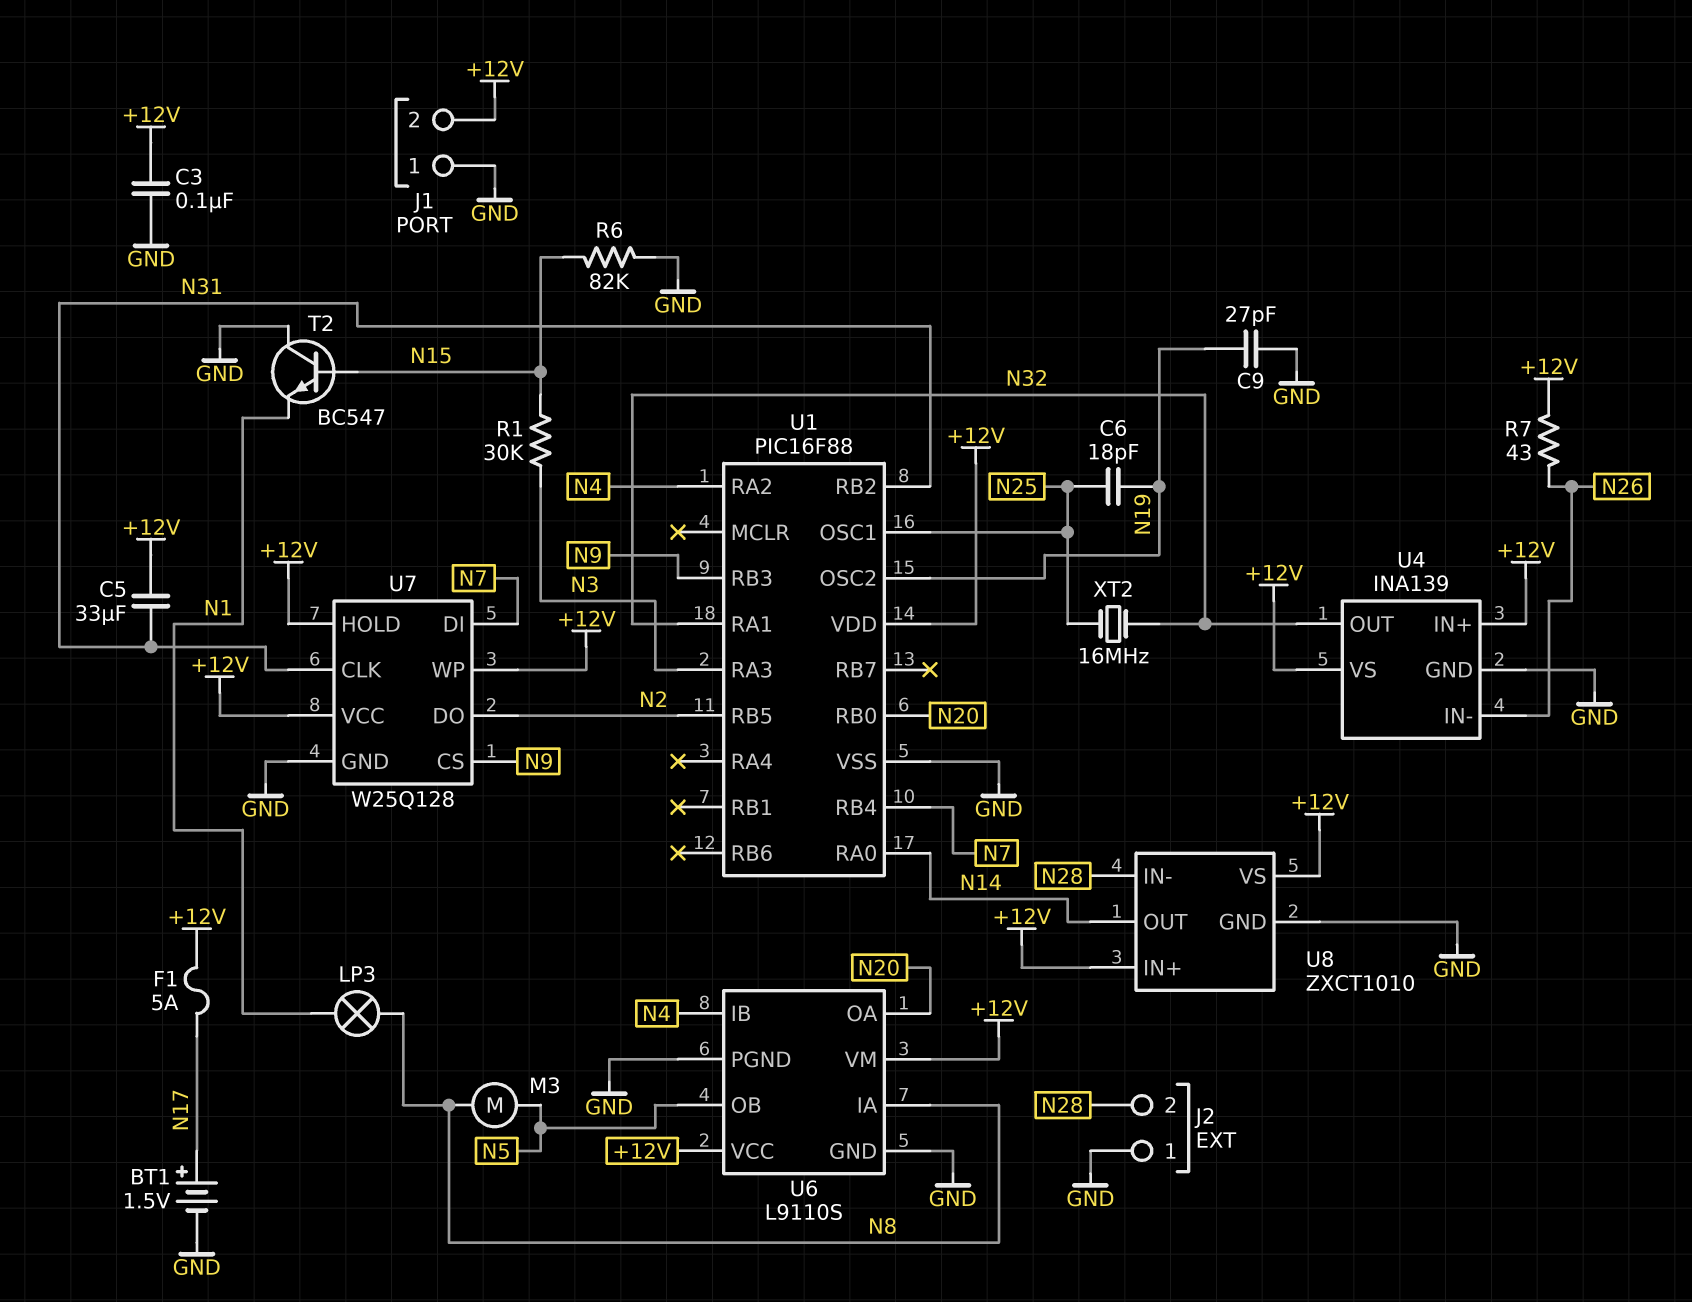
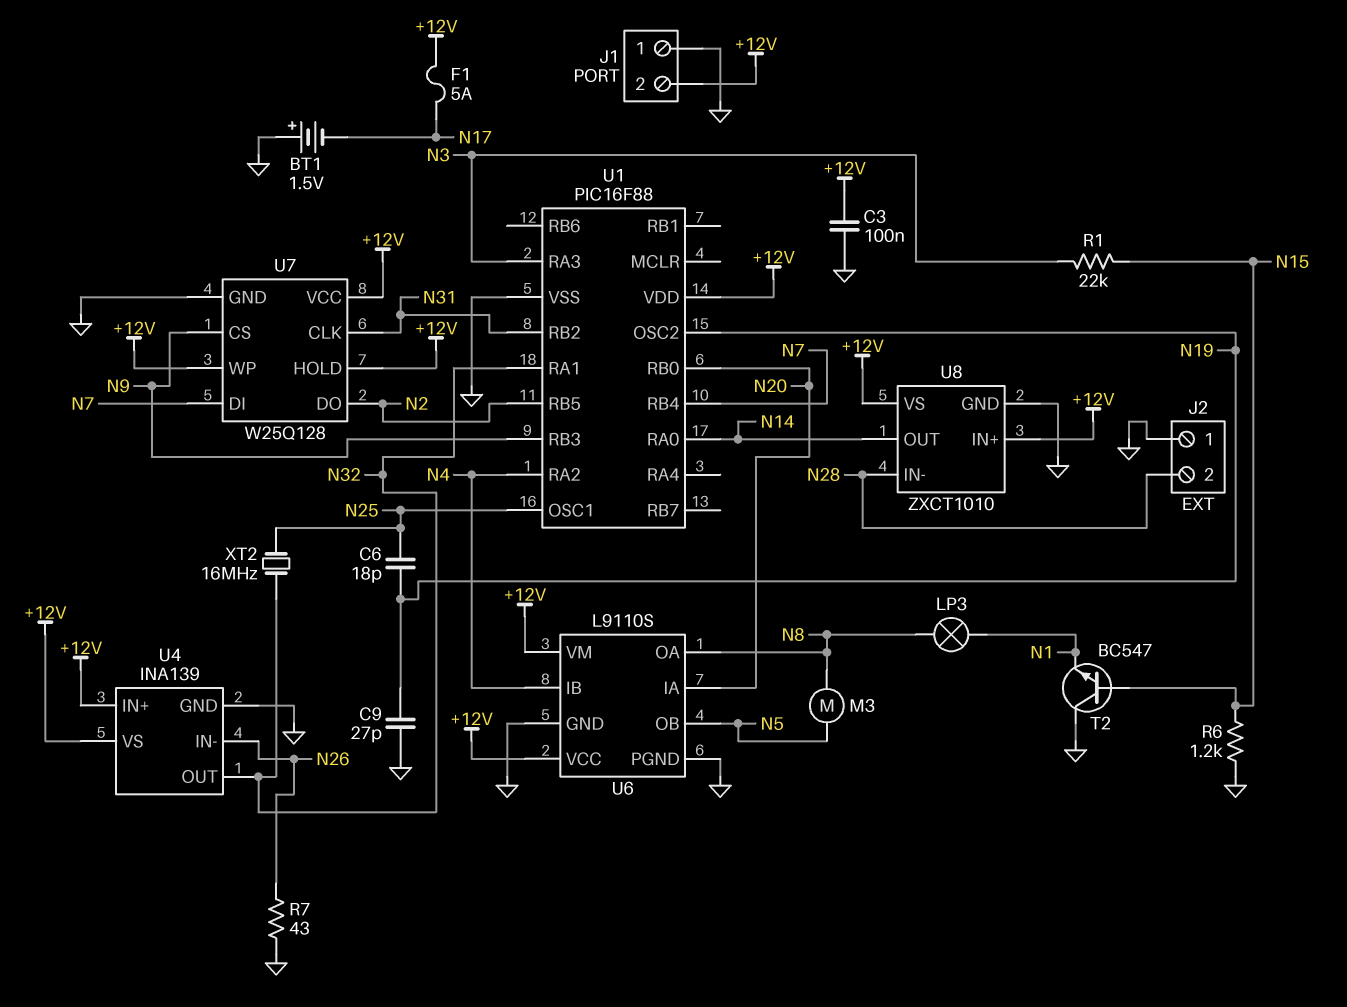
BT1: 1.5V (plus N17, minus GND) -> 1.5V (plus GND, minus N17)
C5: 33uF (+12V, N31) -> none
R1: 30k (N3, N15) -> 22k (N3, N15)
R6: 82k (GND, N15) -> 1.2k (GND, N15)
R7: 43 (+12V, N26) -> 43 (GND, N26)
U6 pin IA: N8 -> N20
U6 pin OA: N20 -> N8

